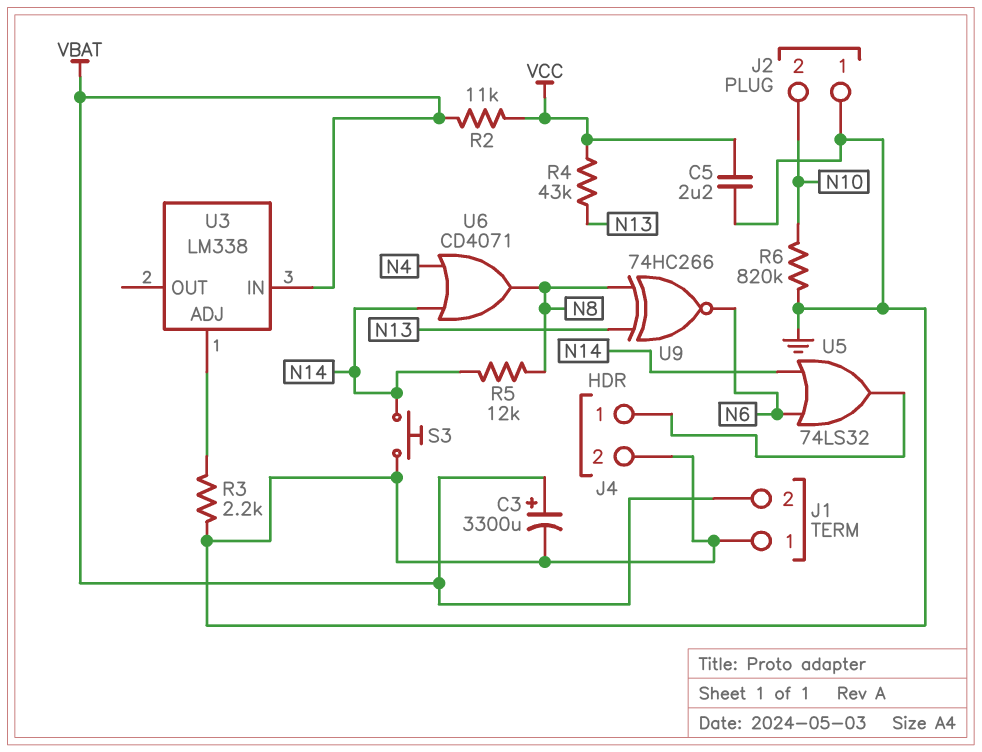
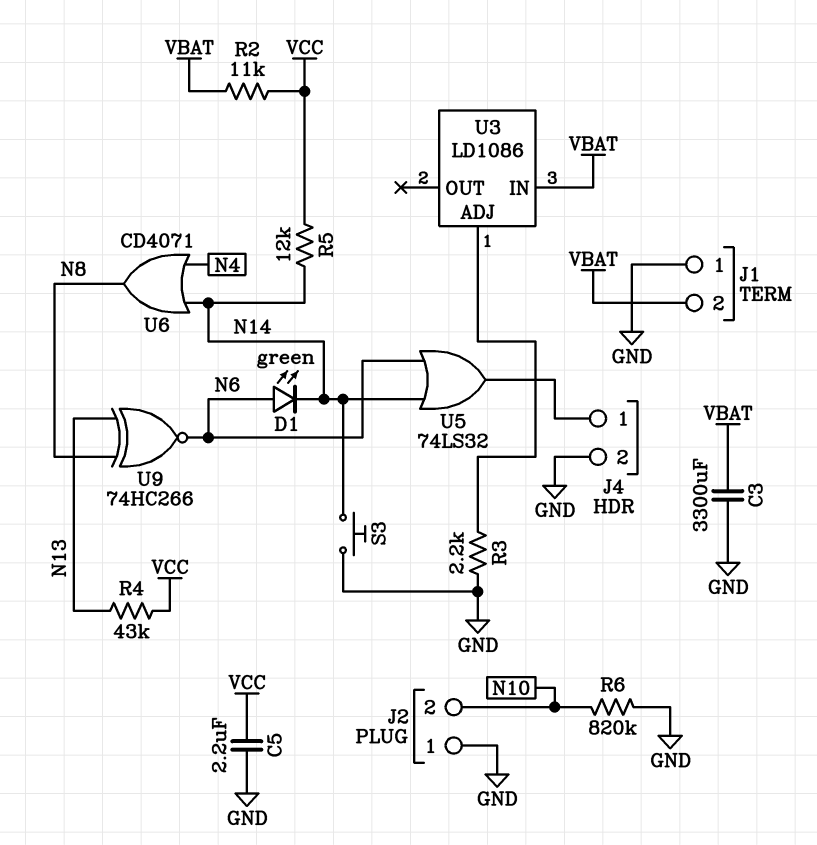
C3: 3300uF (plus VBAT, minus GND) -> 3300uF (GND, VBAT)
D1: none -> LED green (A N6, K N14)
R5: 12k (N8, N14) -> 12k (N14, VCC)
U3: LM338 -> LD1086

